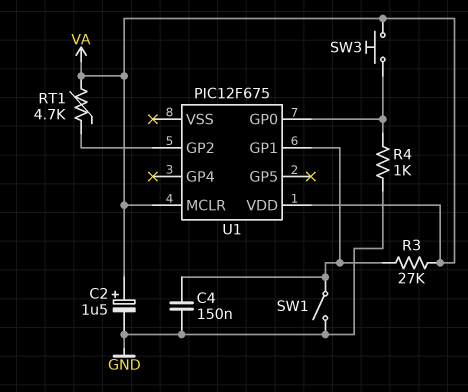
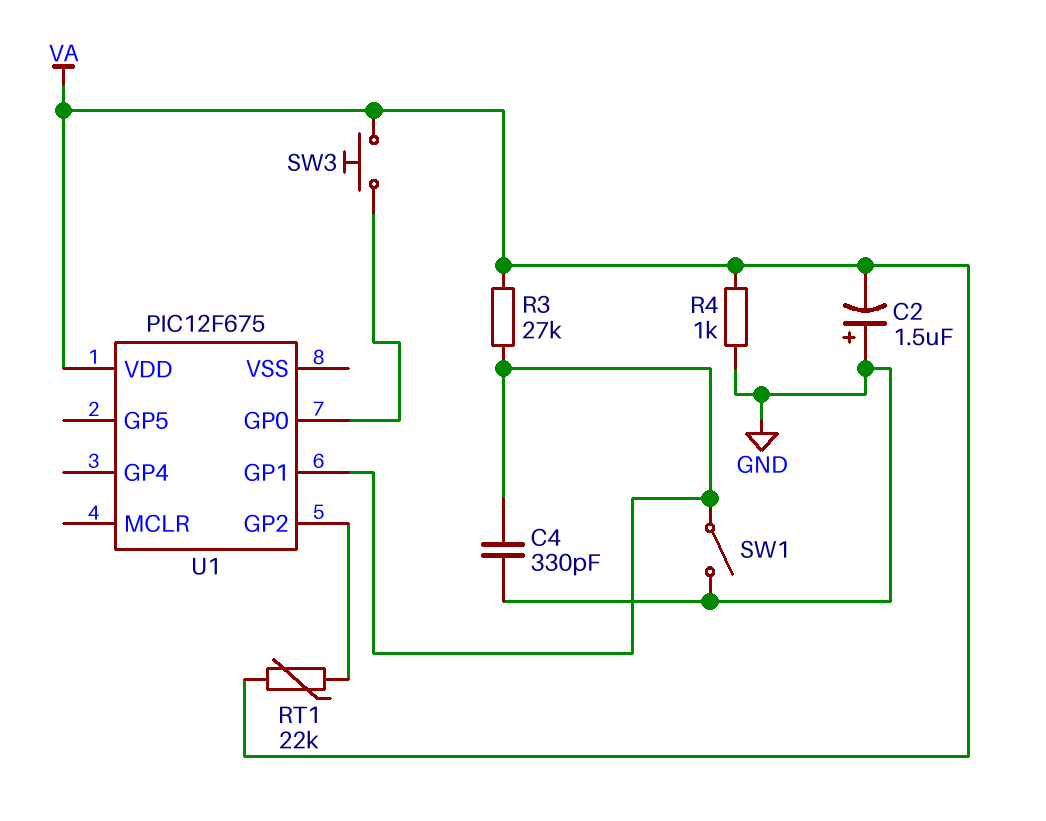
C2: 1.5uF (plus VA, minus GND) -> 1.5uF (plus GND, minus VA)
C4: 150nF (GND, U1/GP1) -> 330pF (GND, U1/GP1)
R4: 1k (GND, U1/GP0) -> 1k (GND, VA)
RT1: 4.7k (U1/GP2, VA) -> 22k (U1/GP2, VA)
U1 pin MCLR: VA -> none

